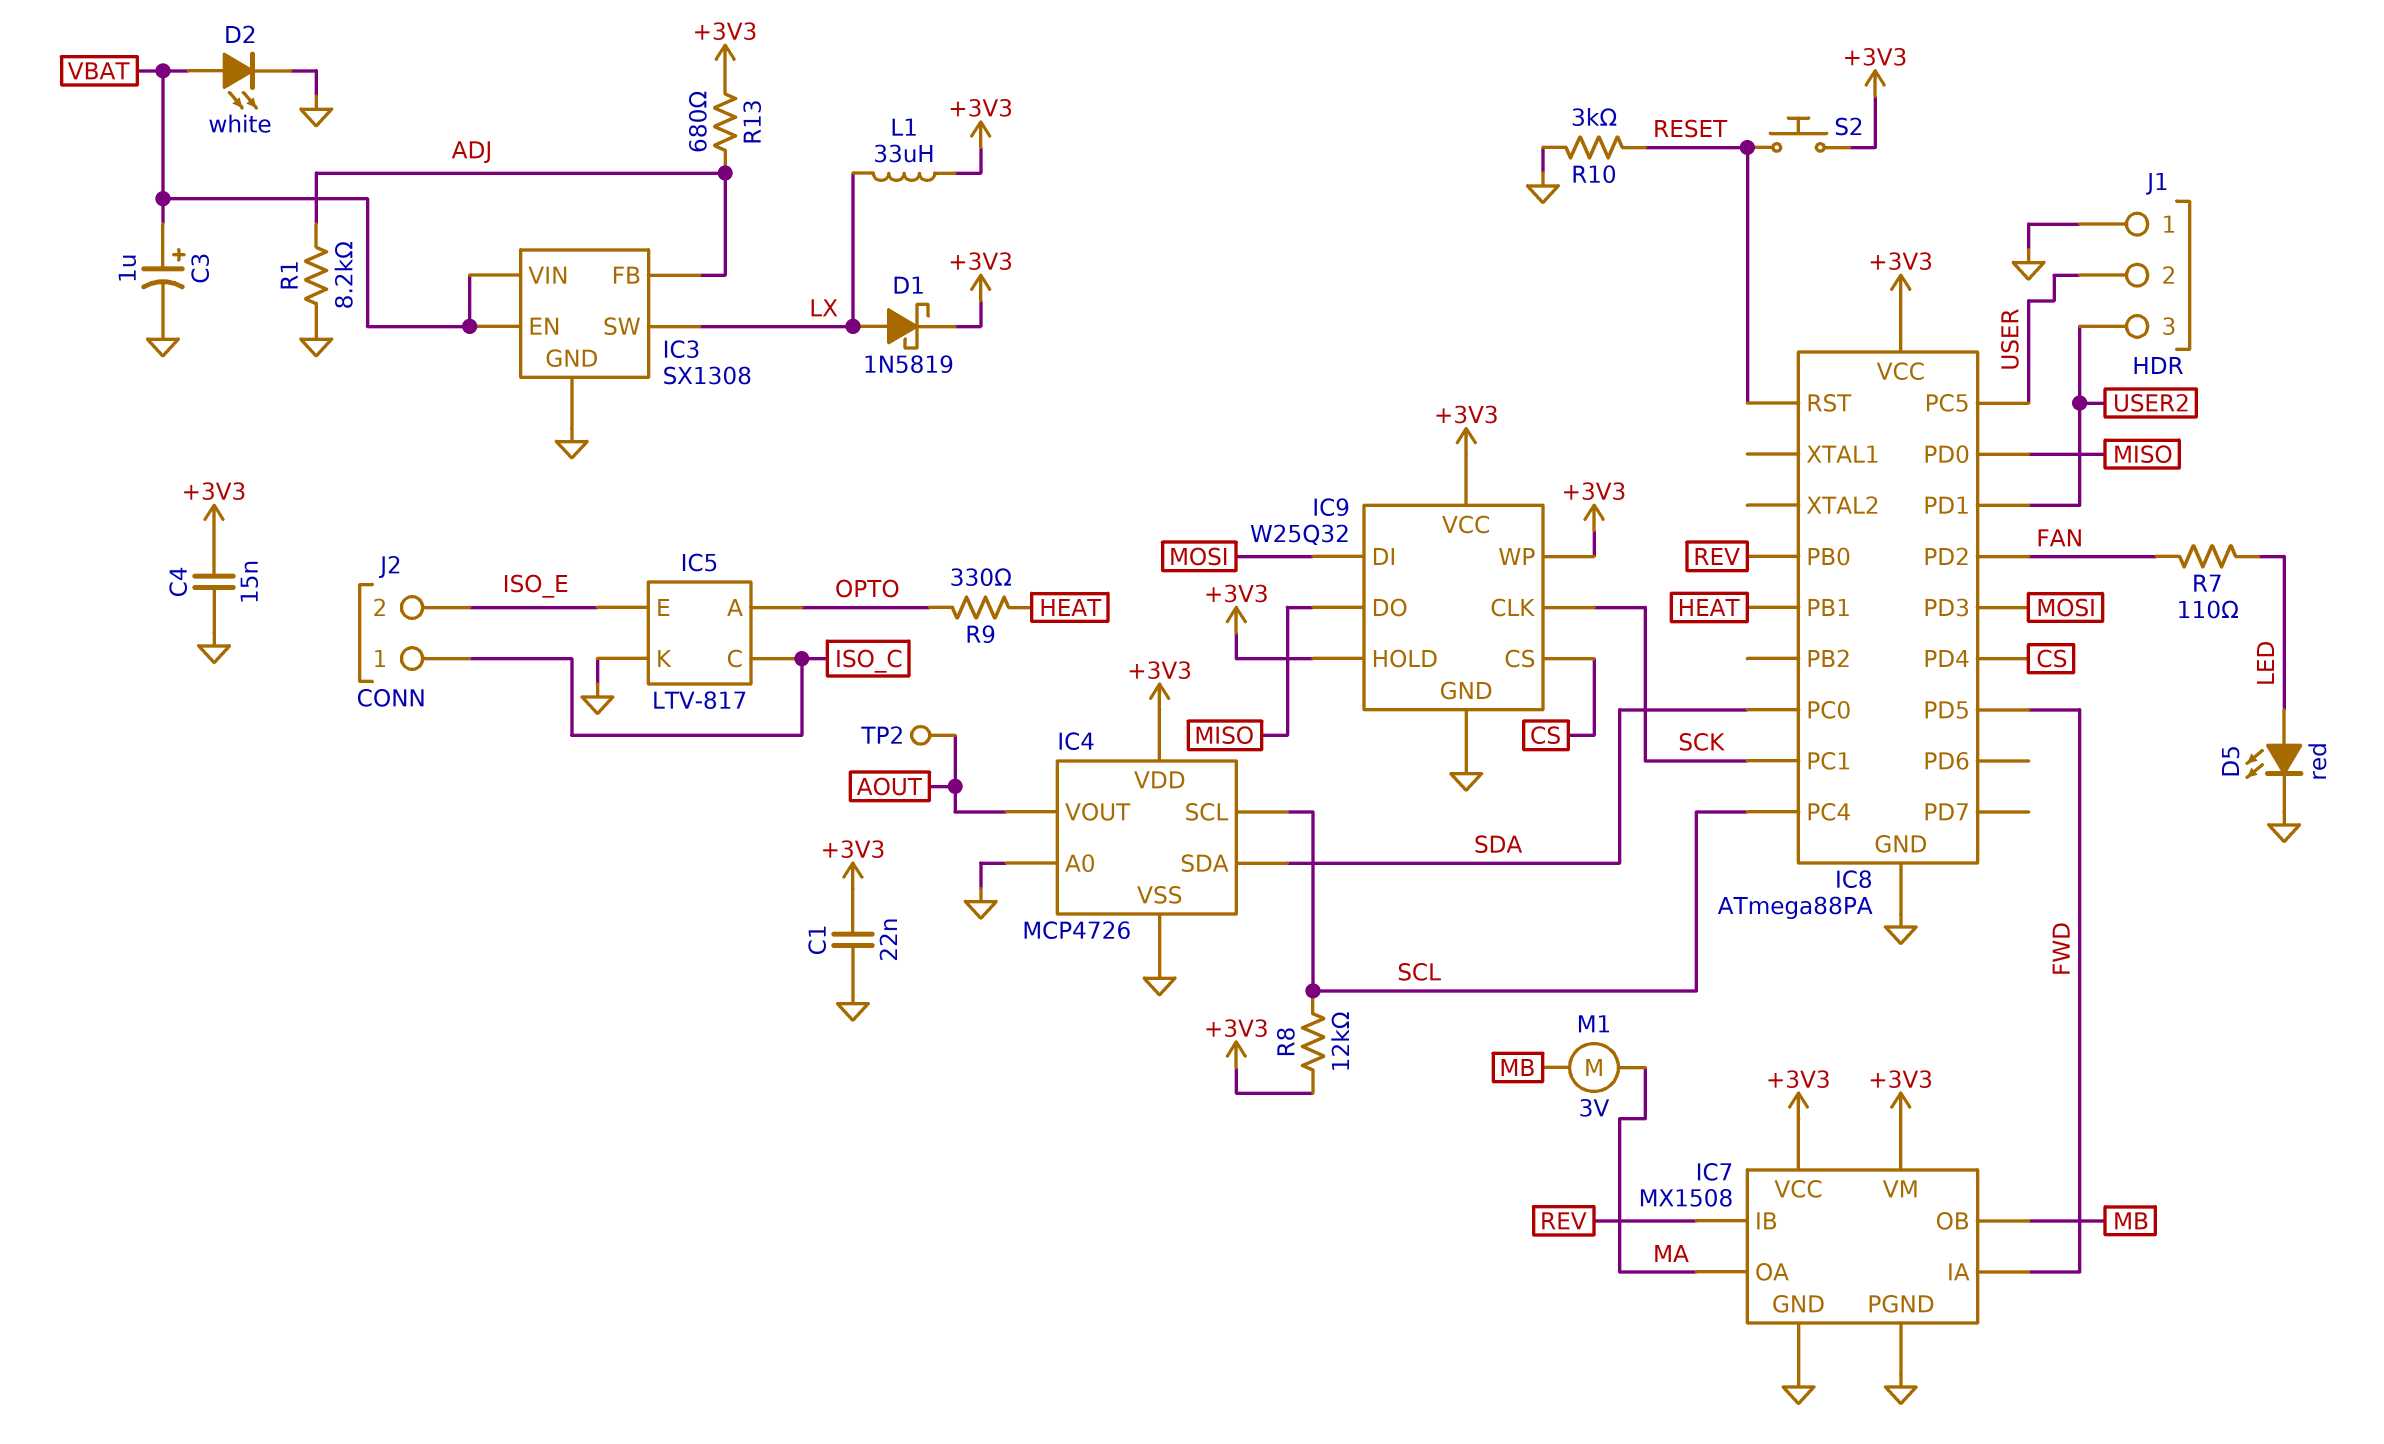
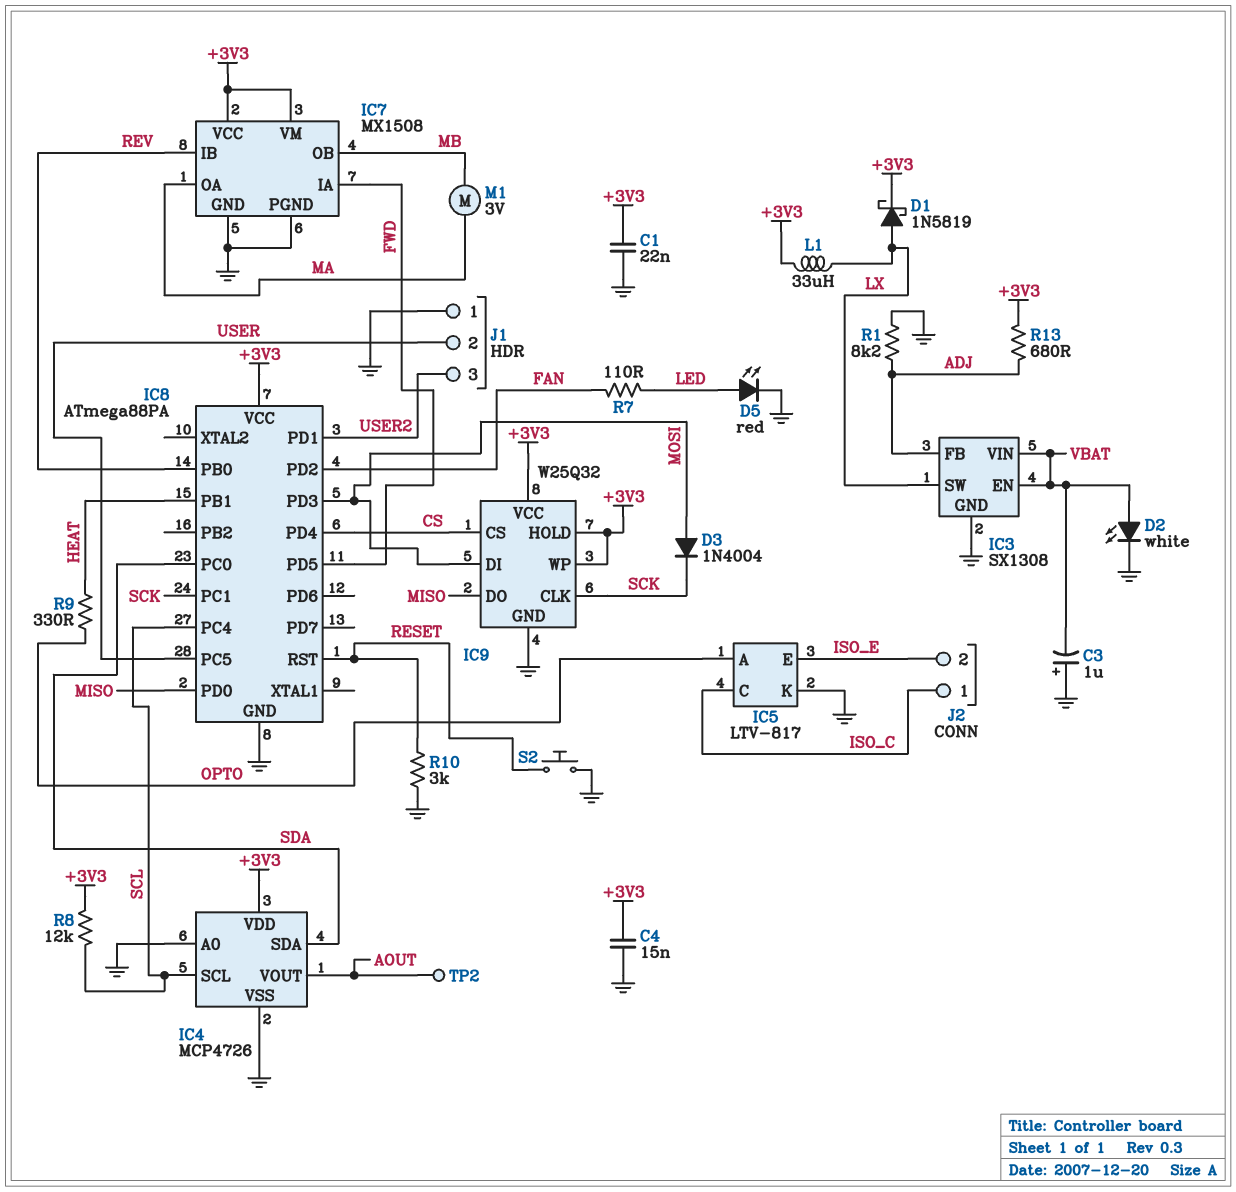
C3: 1uF (plus VBAT, minus GND) -> 1uF (plus GND, minus VBAT)
D3: none -> diode 1N4004 (A MOSI, K SCK)
S2: button (+3V3, RESET) -> button (GND, RESET)

